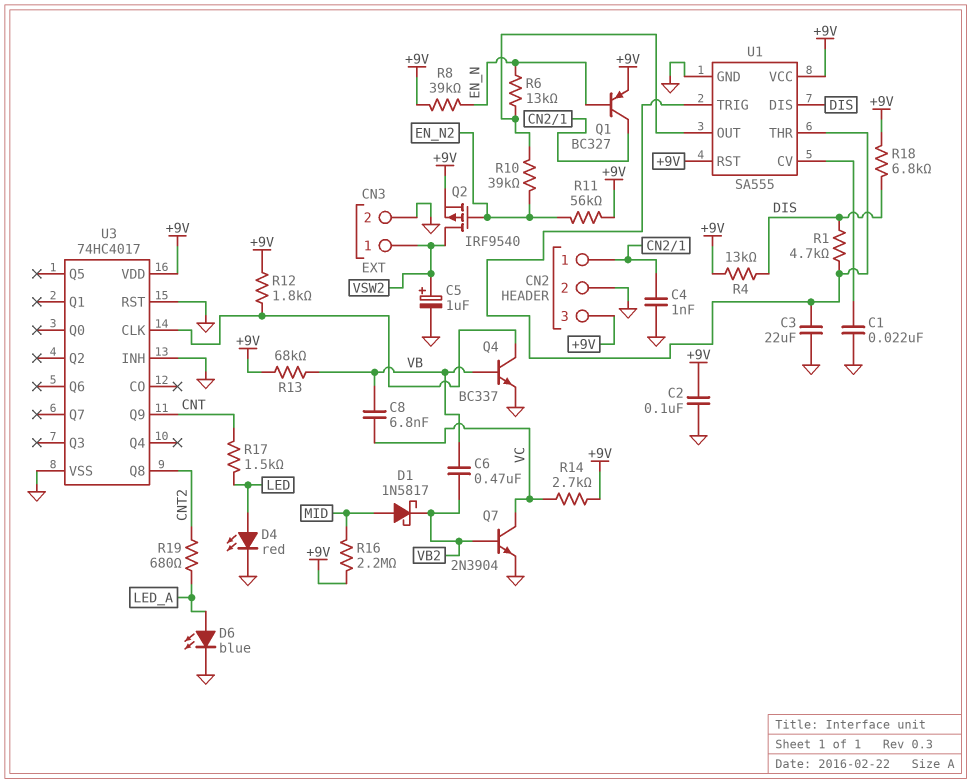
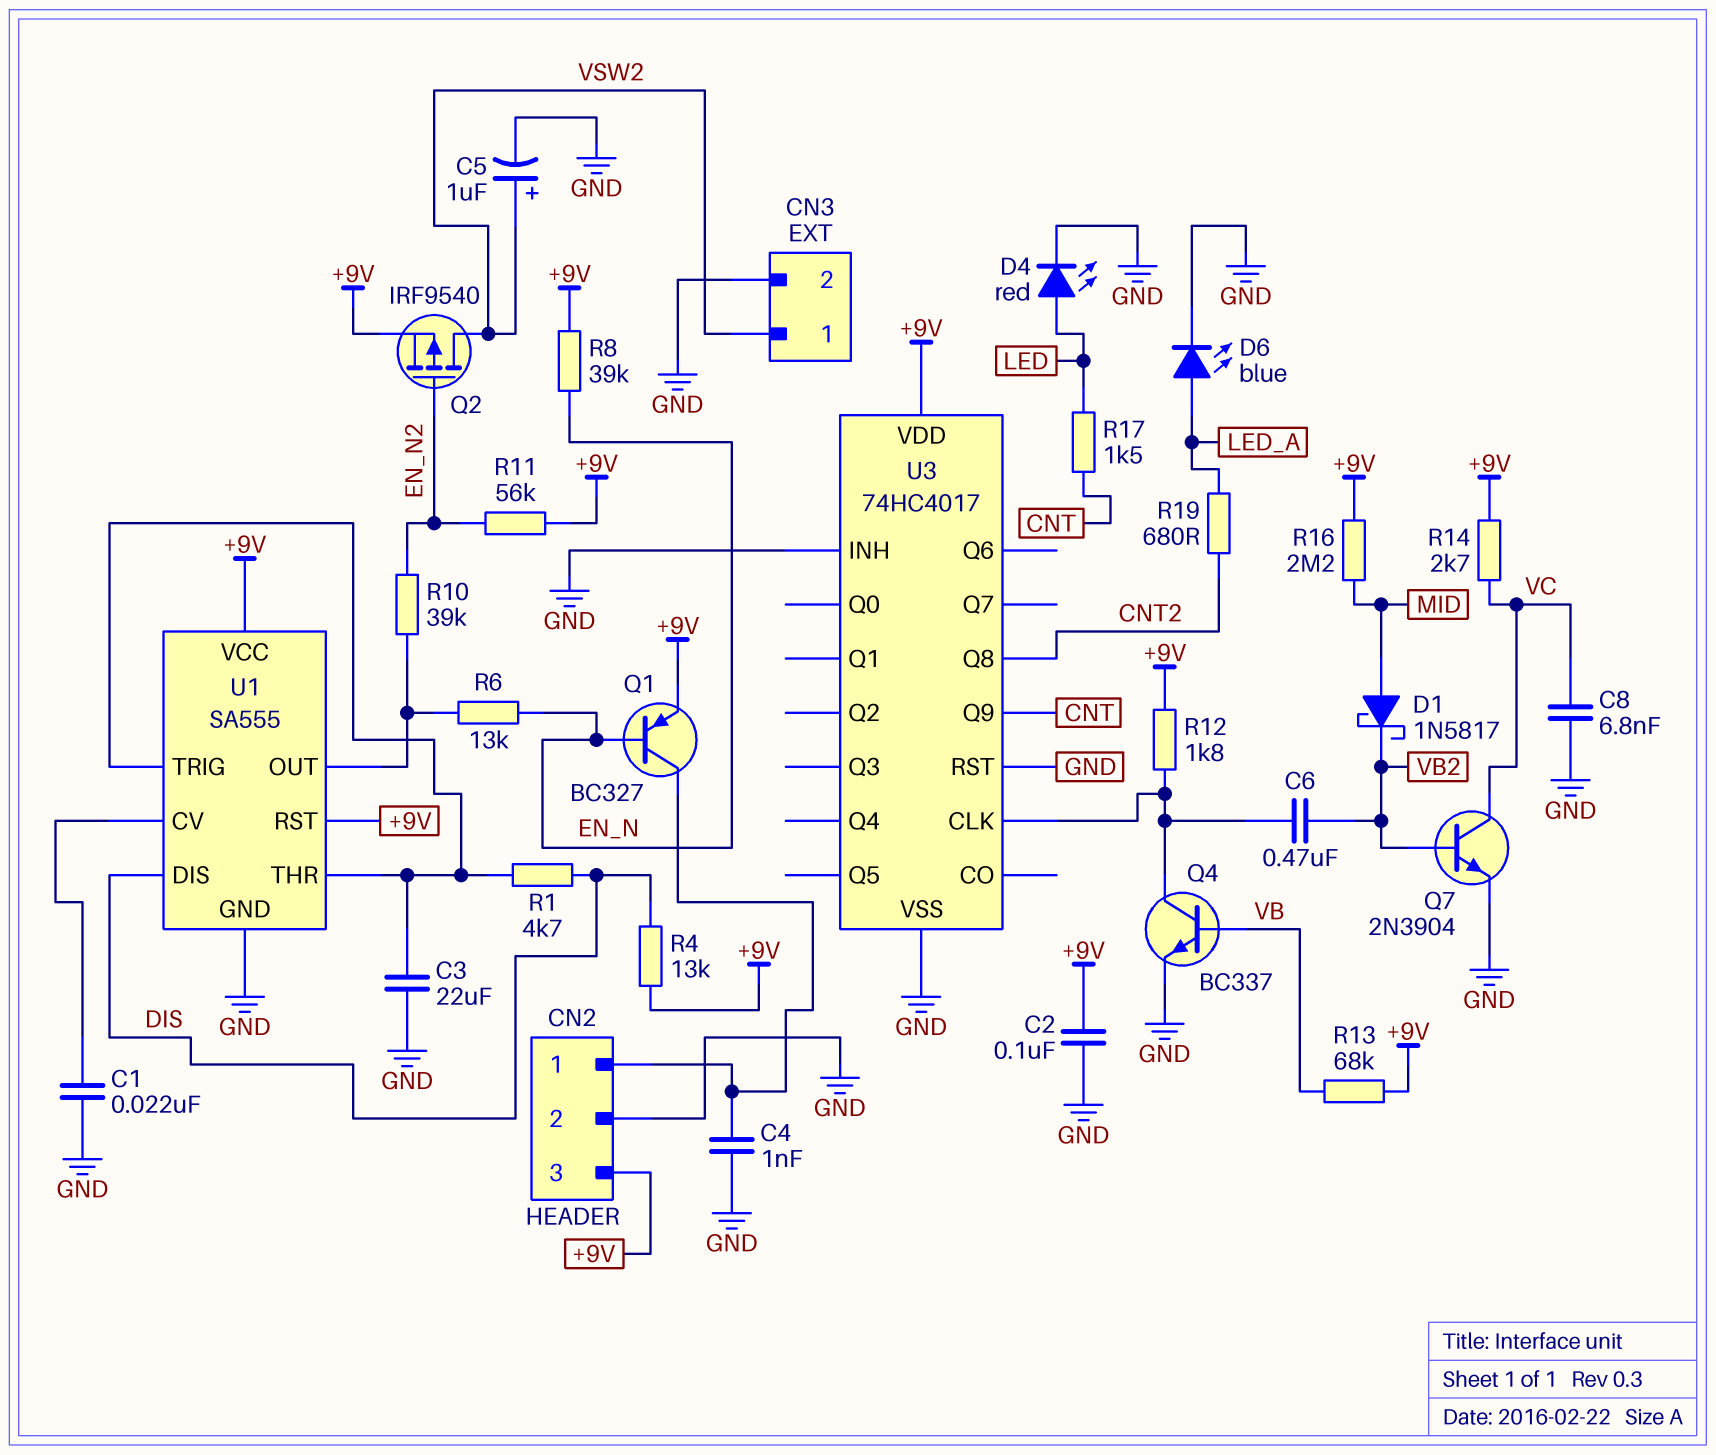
C6: 470nF (VB, VB2) -> 470nF (U3/CLK, VB2)
C8: 6.8nF (VB, VC) -> 6.8nF (GND, VC)
R18: 6.8k (+9V, DIS) -> none

